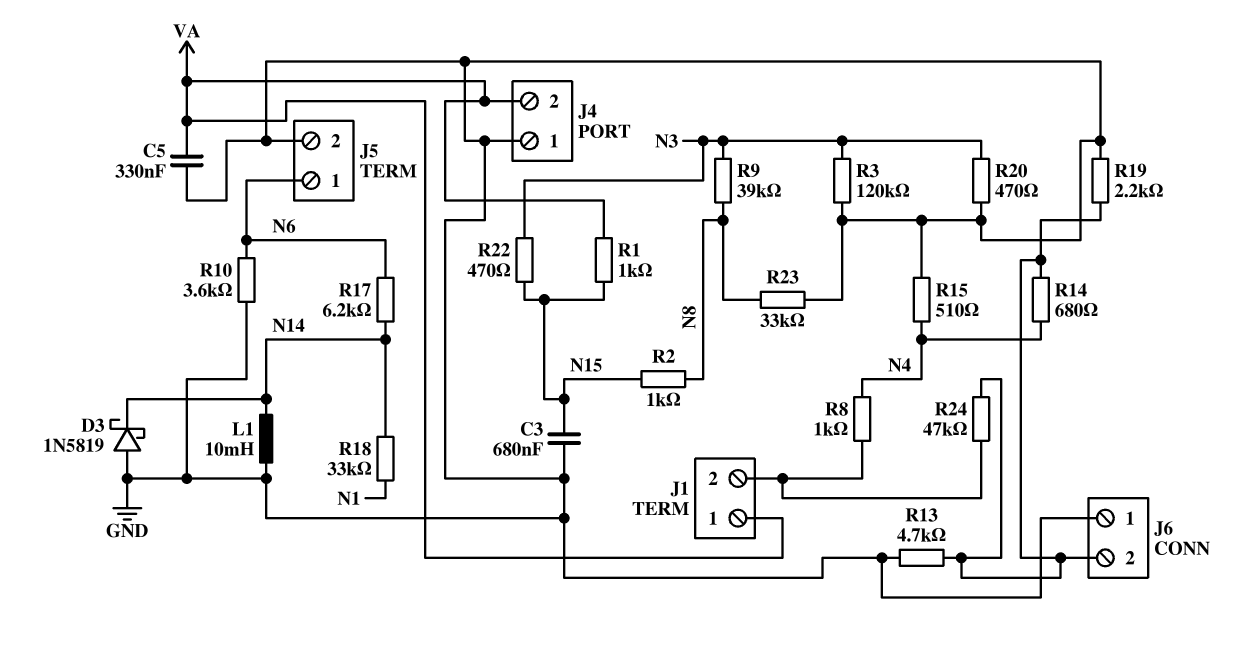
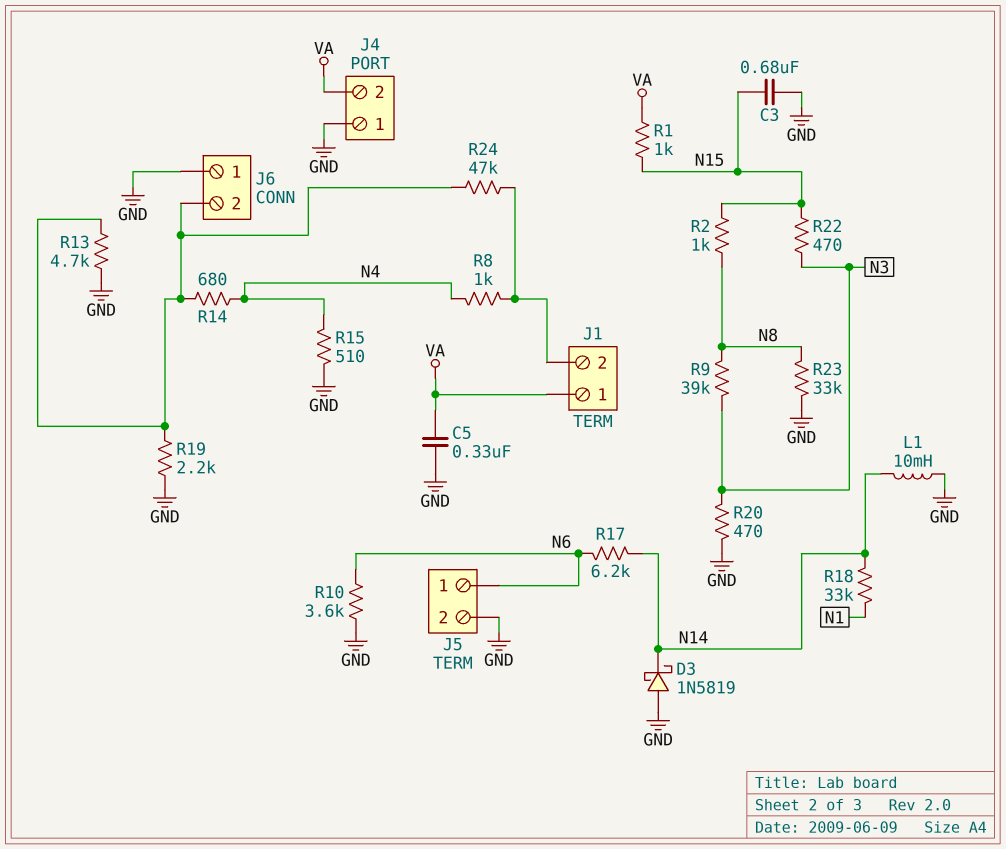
R3: 120k (GND, N3) -> none

